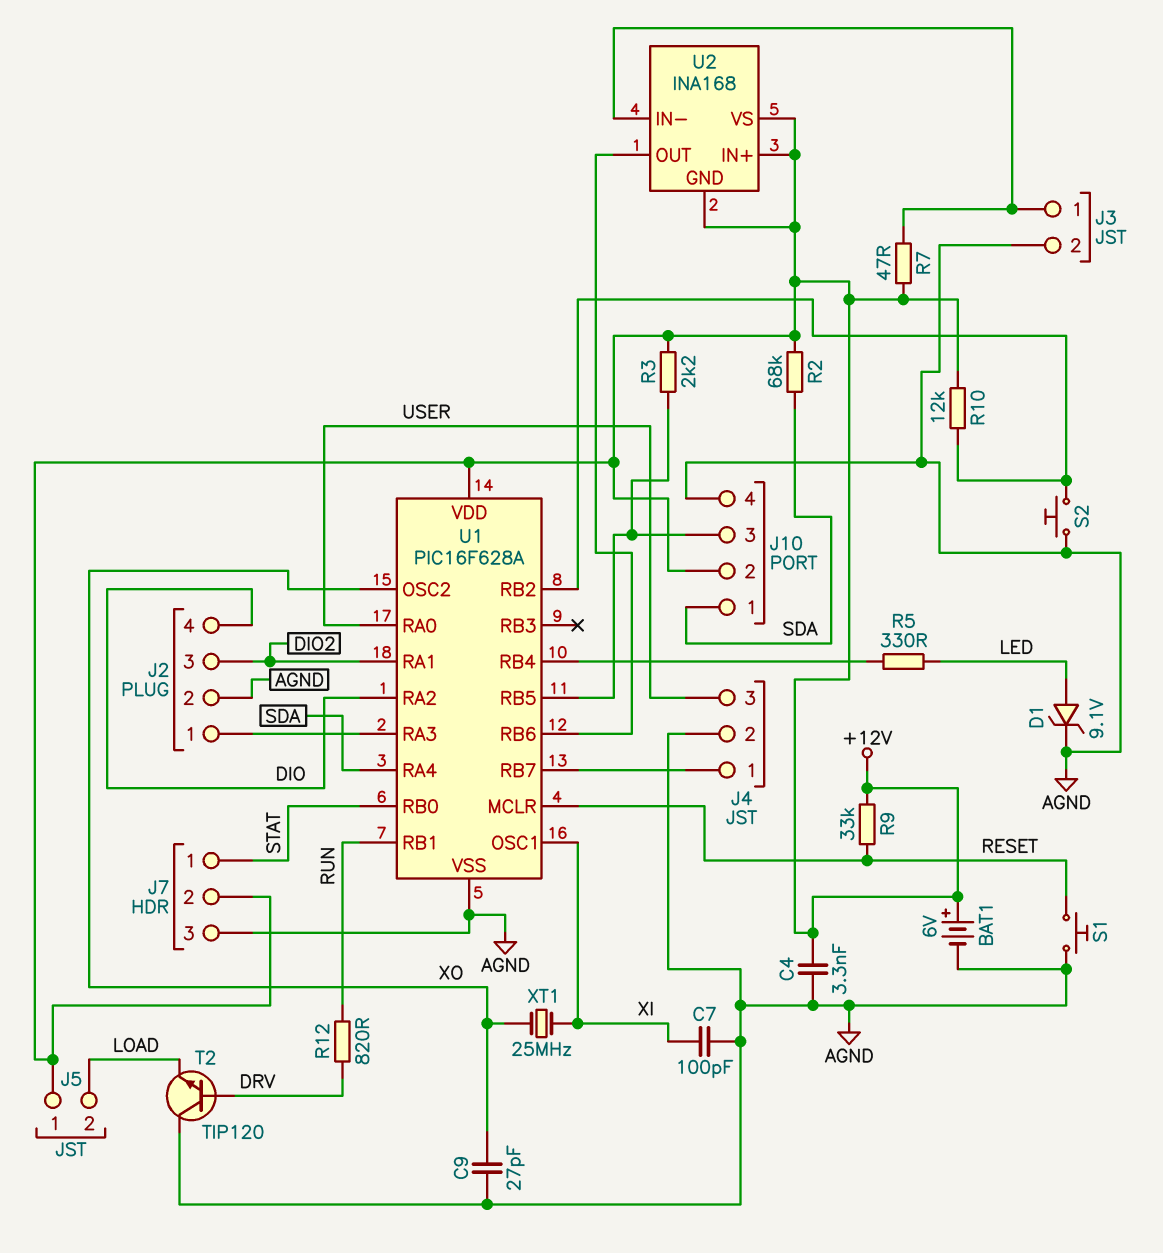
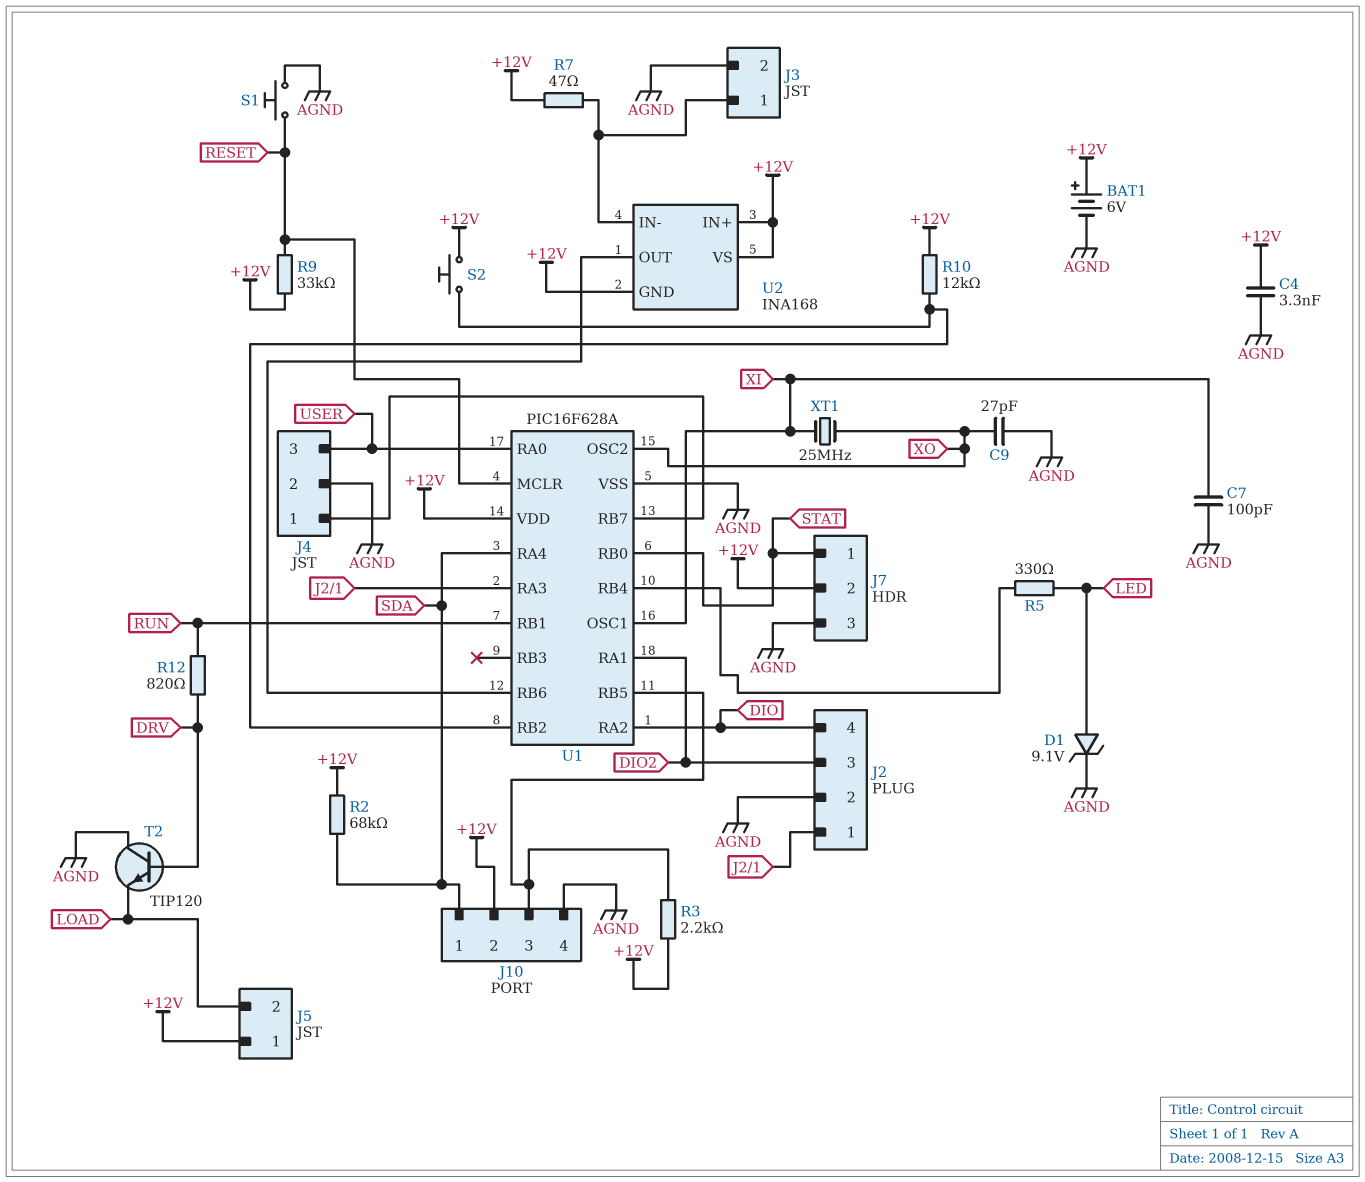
S2: button (AGND, U1/RB2) -> button (+12V, U1/RB2)

